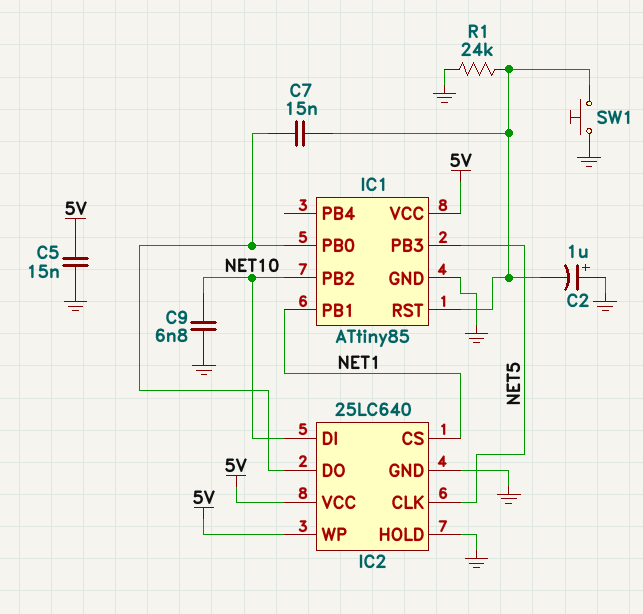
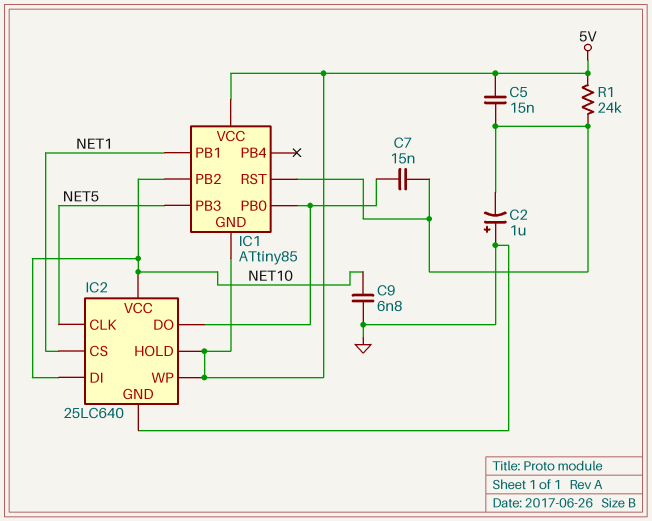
C5: 15nF (5V, GND) -> 15nF (5V, IC1/RST)
IC1 pin GND: GND -> 5V
IC2 pin HOLD: GND -> 5V
IC2 pin VCC: 5V -> NET10
R1: 24k (GND, IC1/RST) -> 24k (5V, IC1/RST)
SW1: button (GND, IC1/RST) -> none

